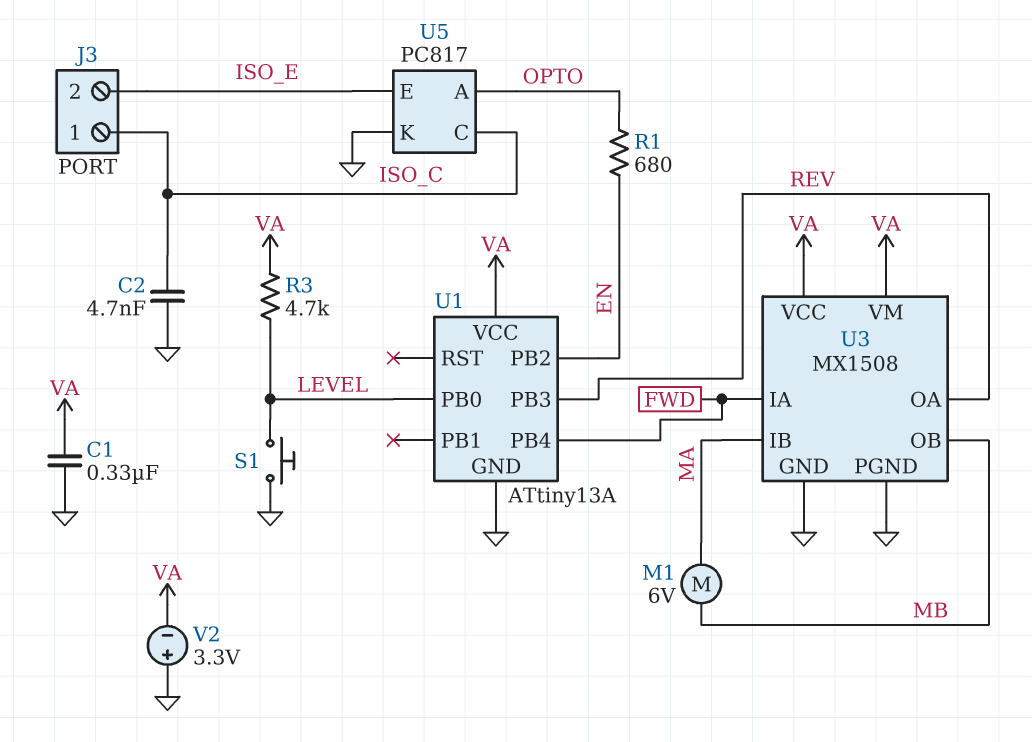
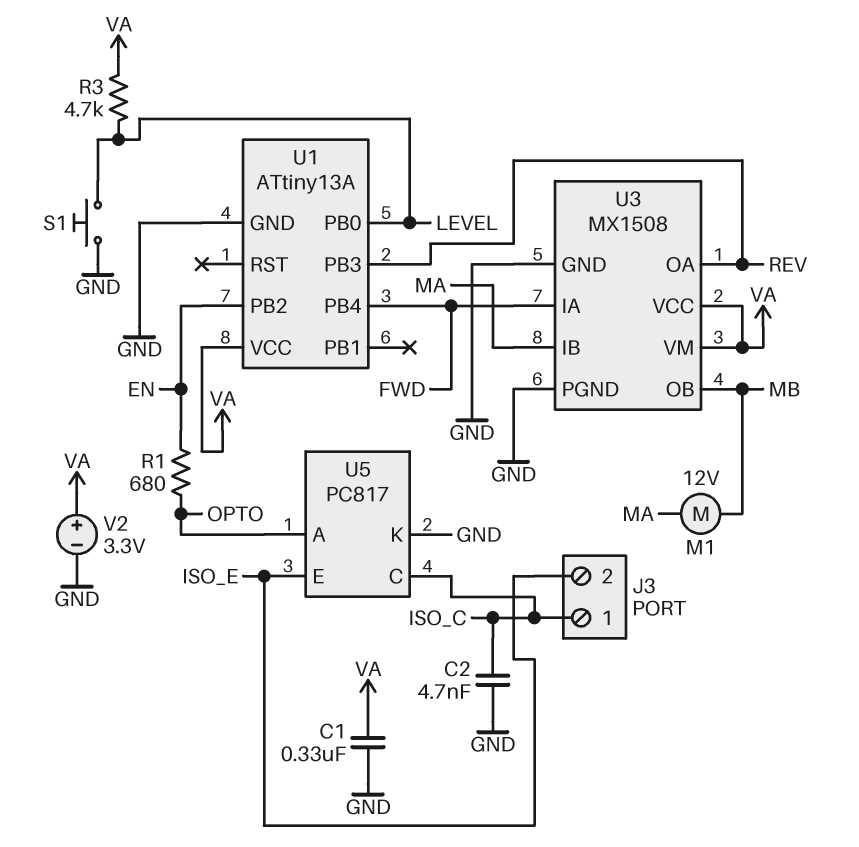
M1: motor 6V (MA, MB) -> motor 12V (MA, MB)
V2: 3.3V (plus GND, minus VA) -> 3.3V (plus VA, minus GND)

